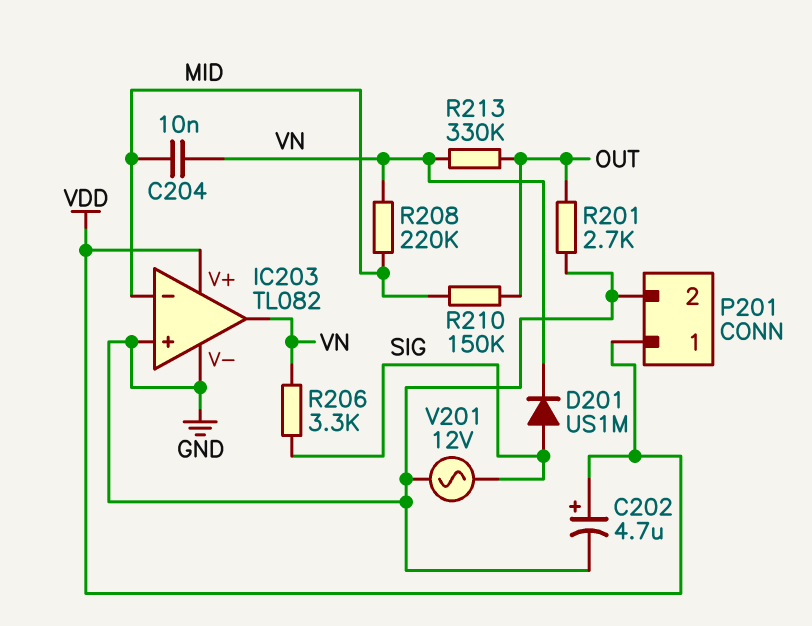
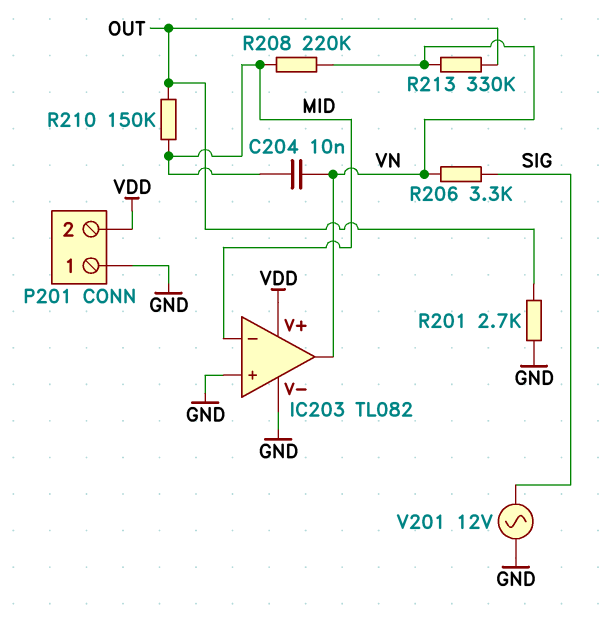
C202: 4.7uF (plus VDD, minus GND) -> none
D201: diode US1M (A SIG, K VN) -> none
P201 pin 1: VDD -> GND
P201 pin 2: GND -> VDD

